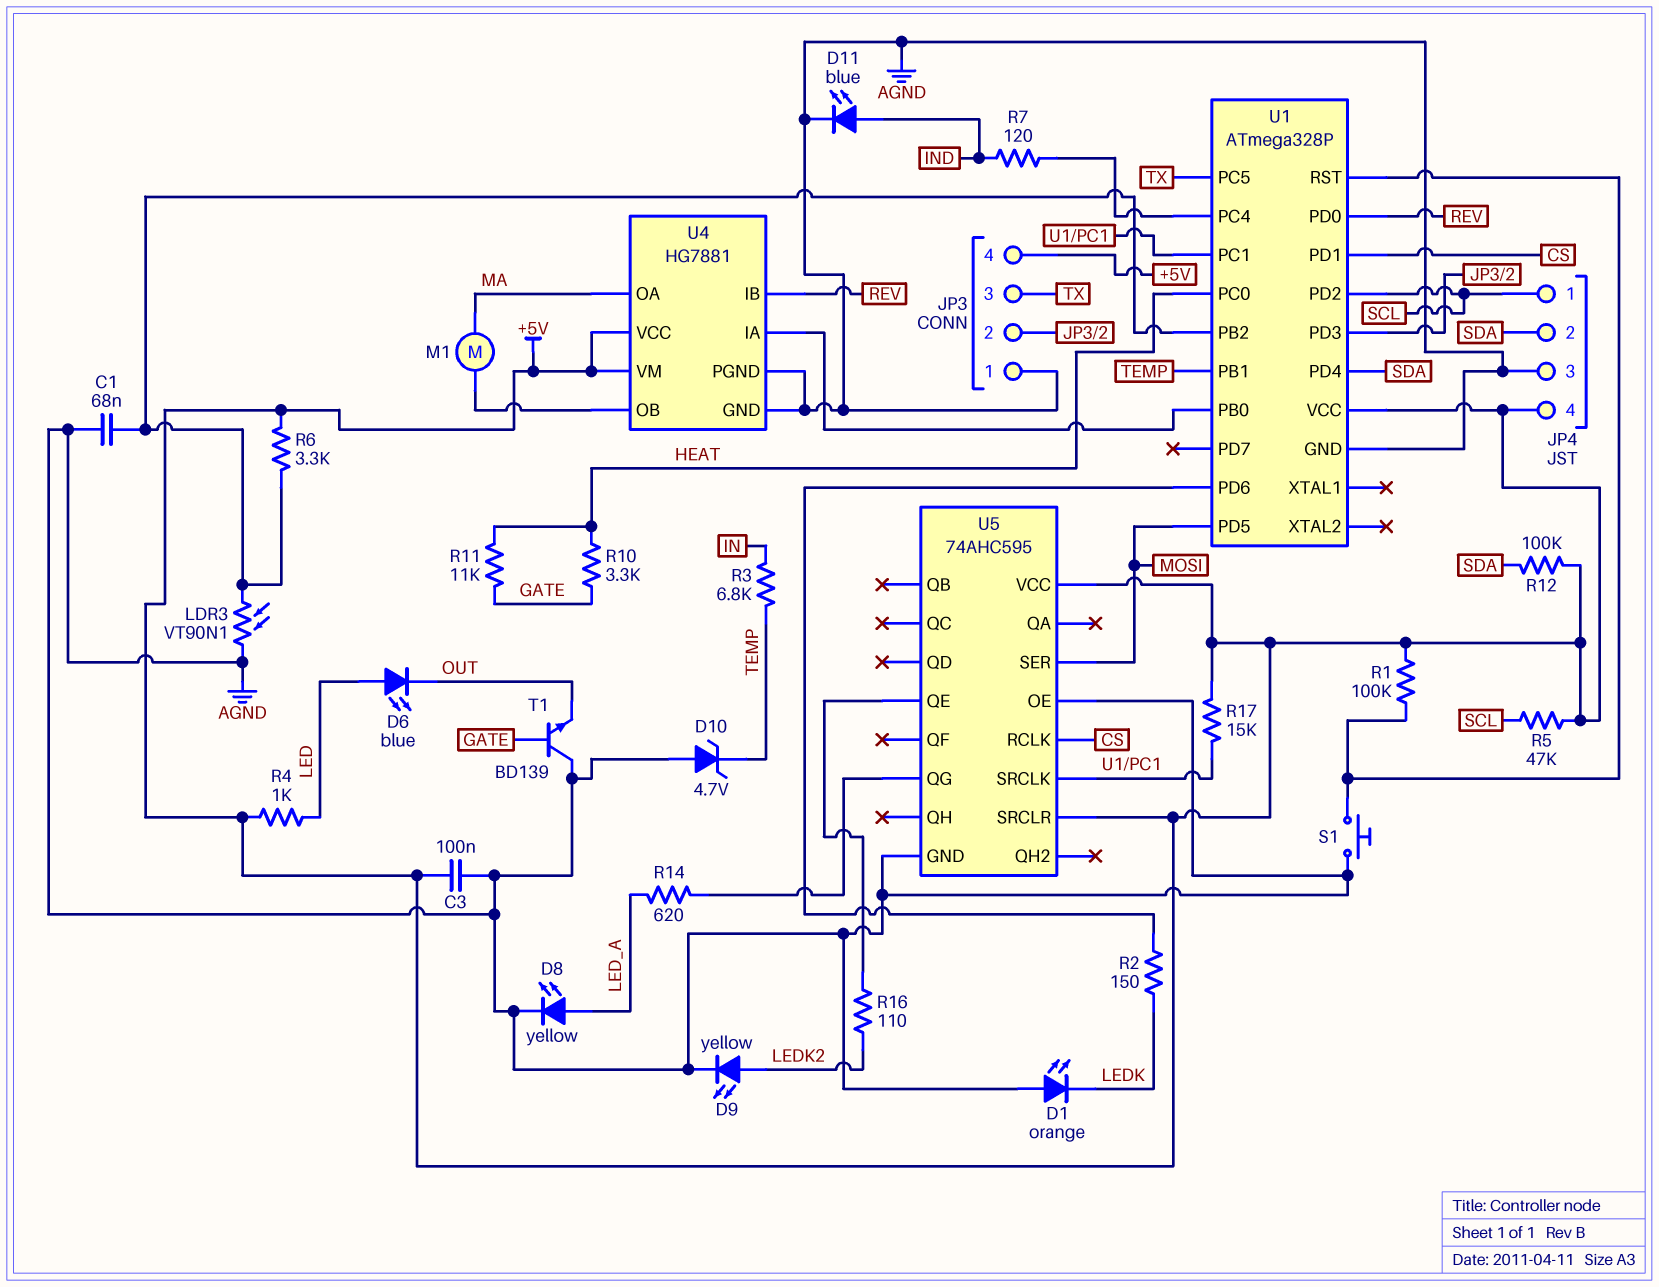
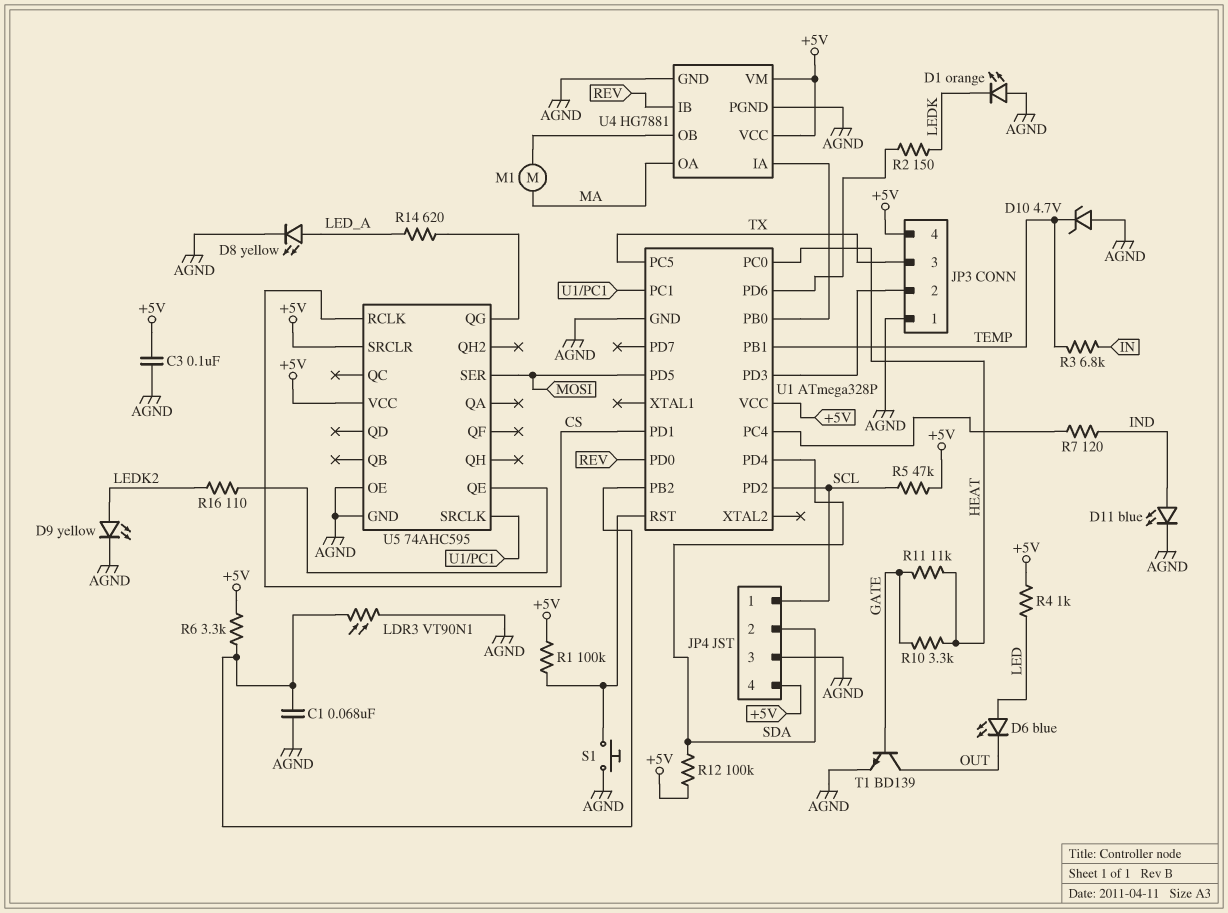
R17: 15k (+5V, U1/PC1) -> none
T1: NPN BD139 (B GATE, C AGND, E OUT) -> NPN BD139 (B GATE, C OUT, E AGND)

